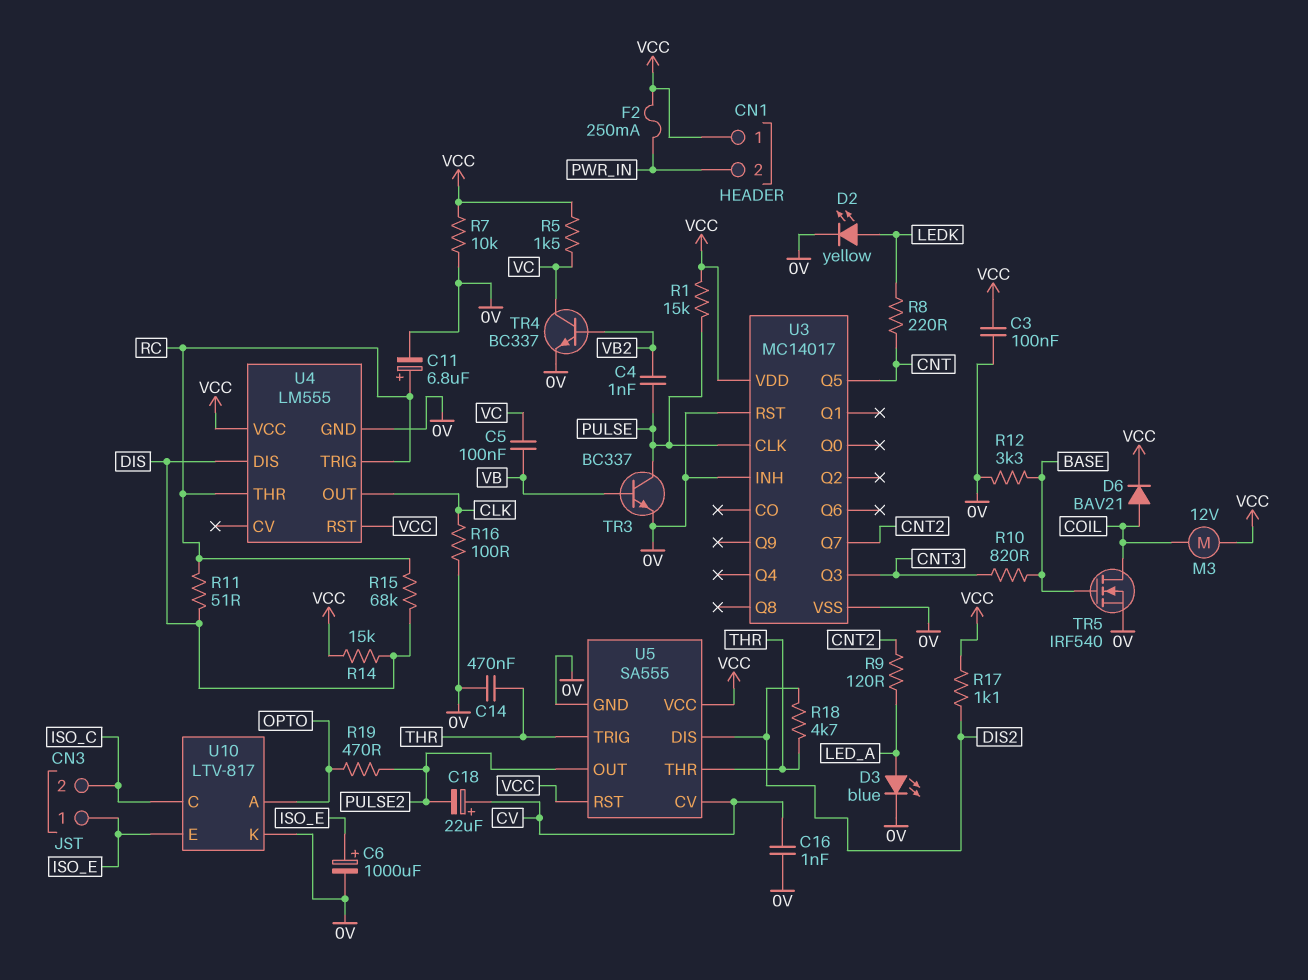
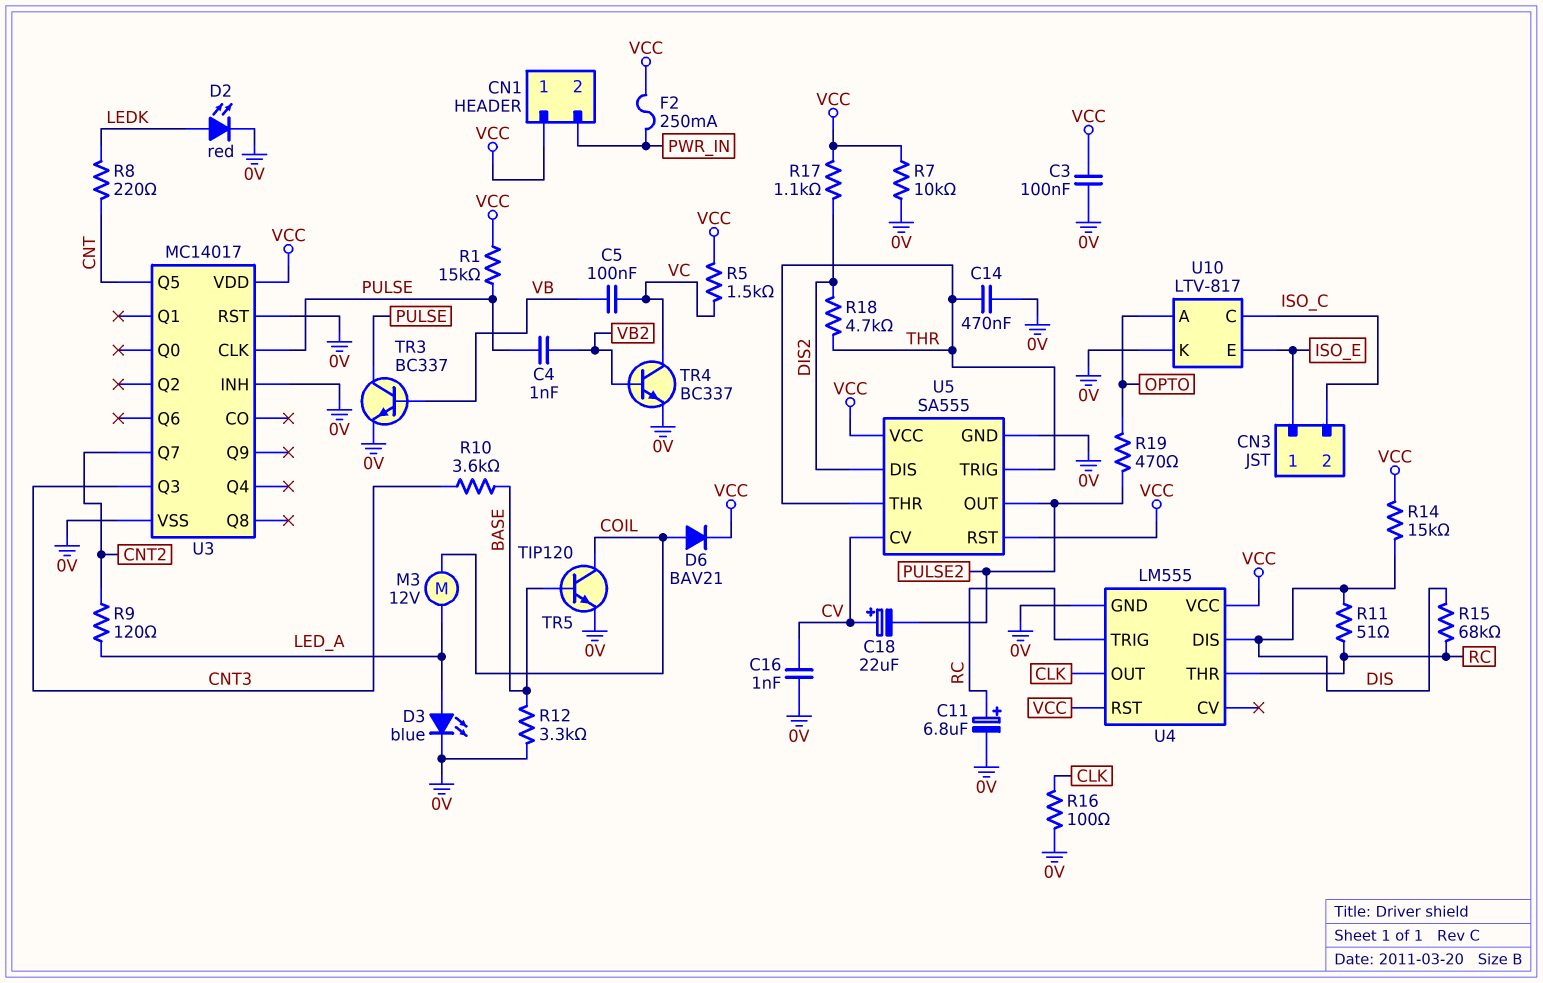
C6: 1000uF (plus ISO_E, minus 0V) -> none
D2: LED yellow (A LEDK, K 0V) -> LED red (A LEDK, K 0V)
M3: motor 12V (COIL, VCC) -> motor 12V (COIL, LED_A)
R10: 820 (BASE, CNT3) -> 3.6k (BASE, CNT3)
TR5: NMOS IRF540 (G BASE, D COIL, S 0V) -> NPN TIP120 (B BASE, C COIL, E 0V)

